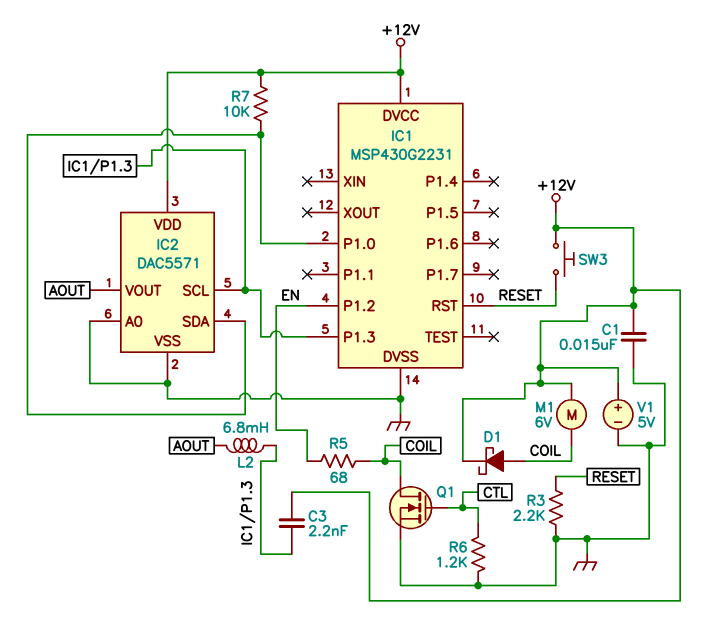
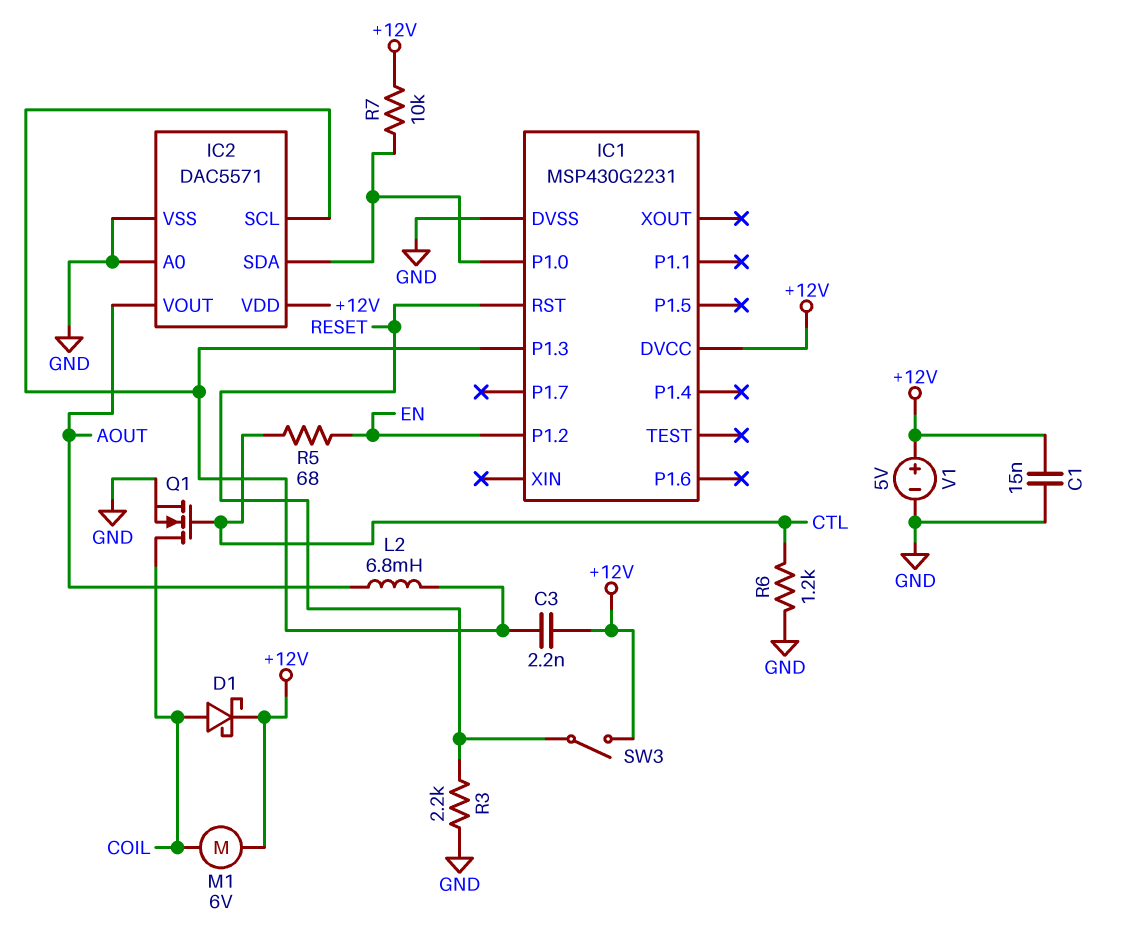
R5: 68 (COIL, EN) -> 68 (CTL, EN)
SW3: button (+12V, RESET) -> switch (+12V, RESET)

